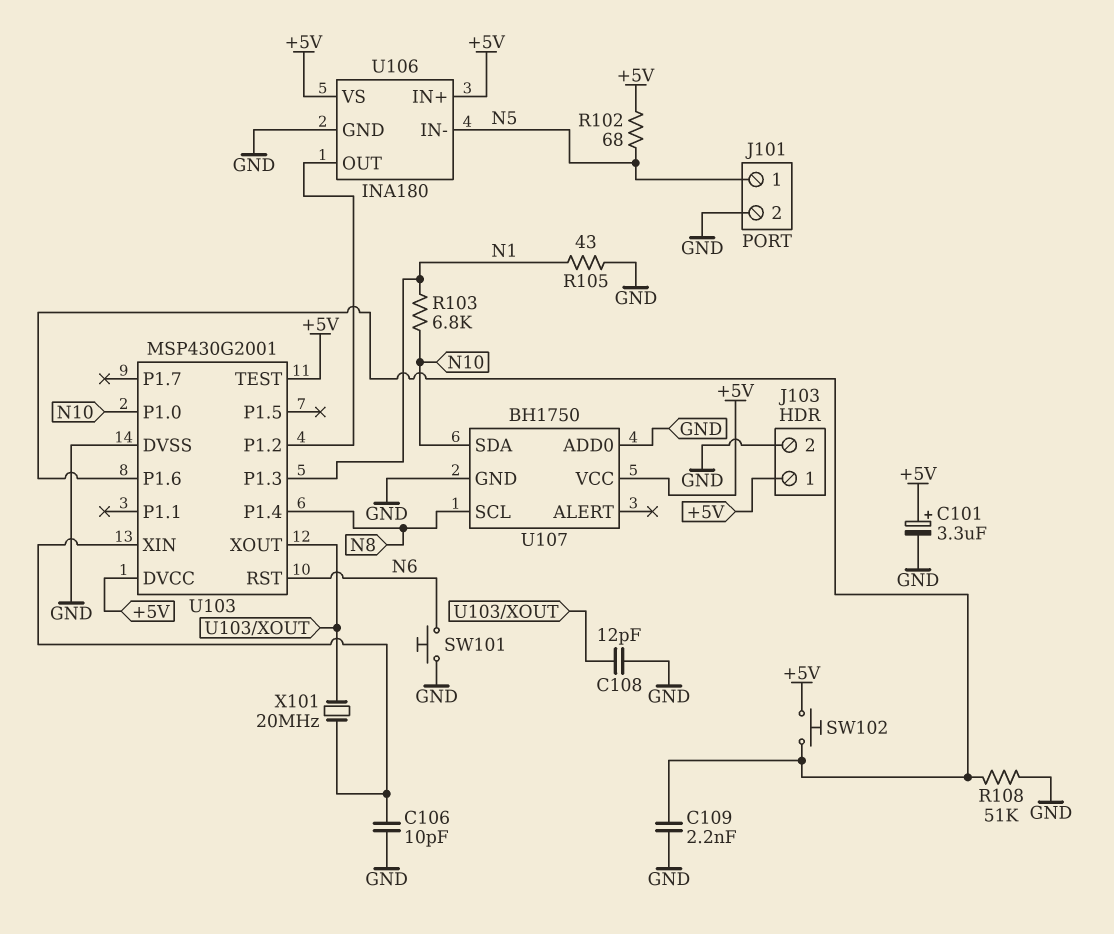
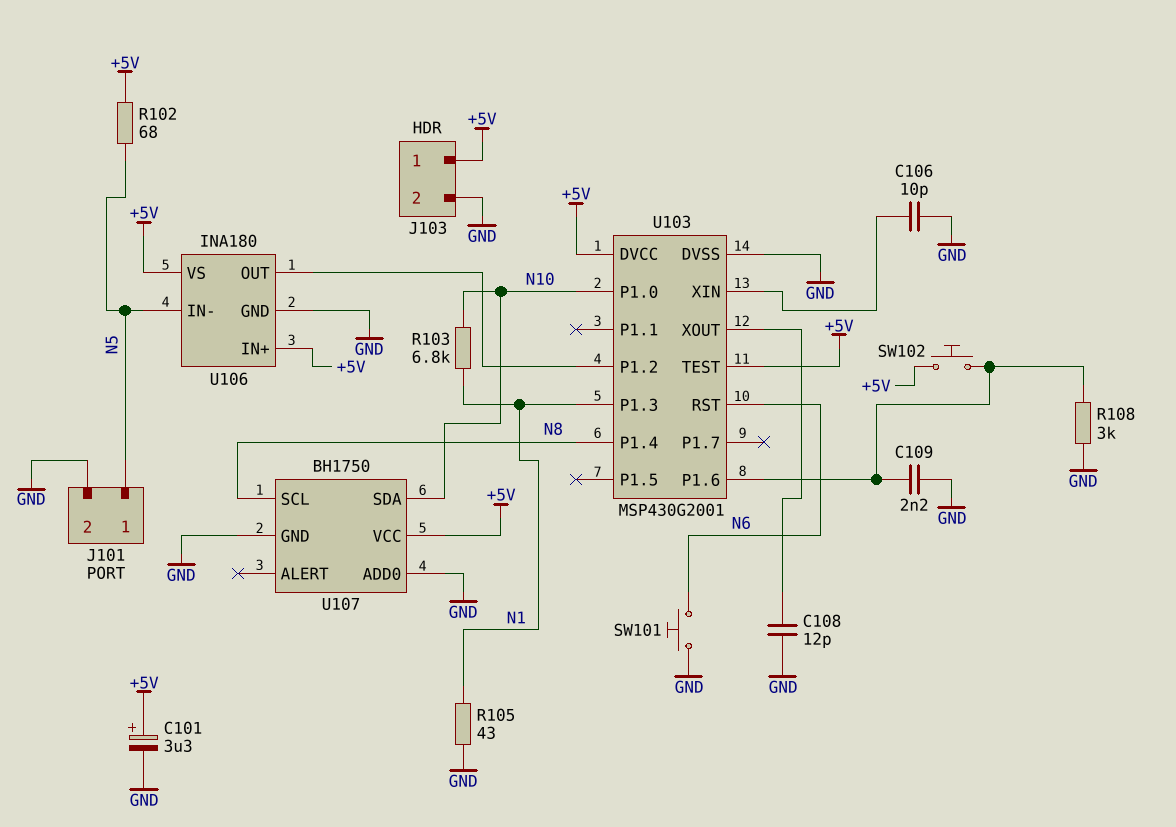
R108: 51k (GND, U103/P1.6) -> 3k (GND, U103/P1.6)
X101: 20MHz (U103/XIN, U103/XOUT) -> none

